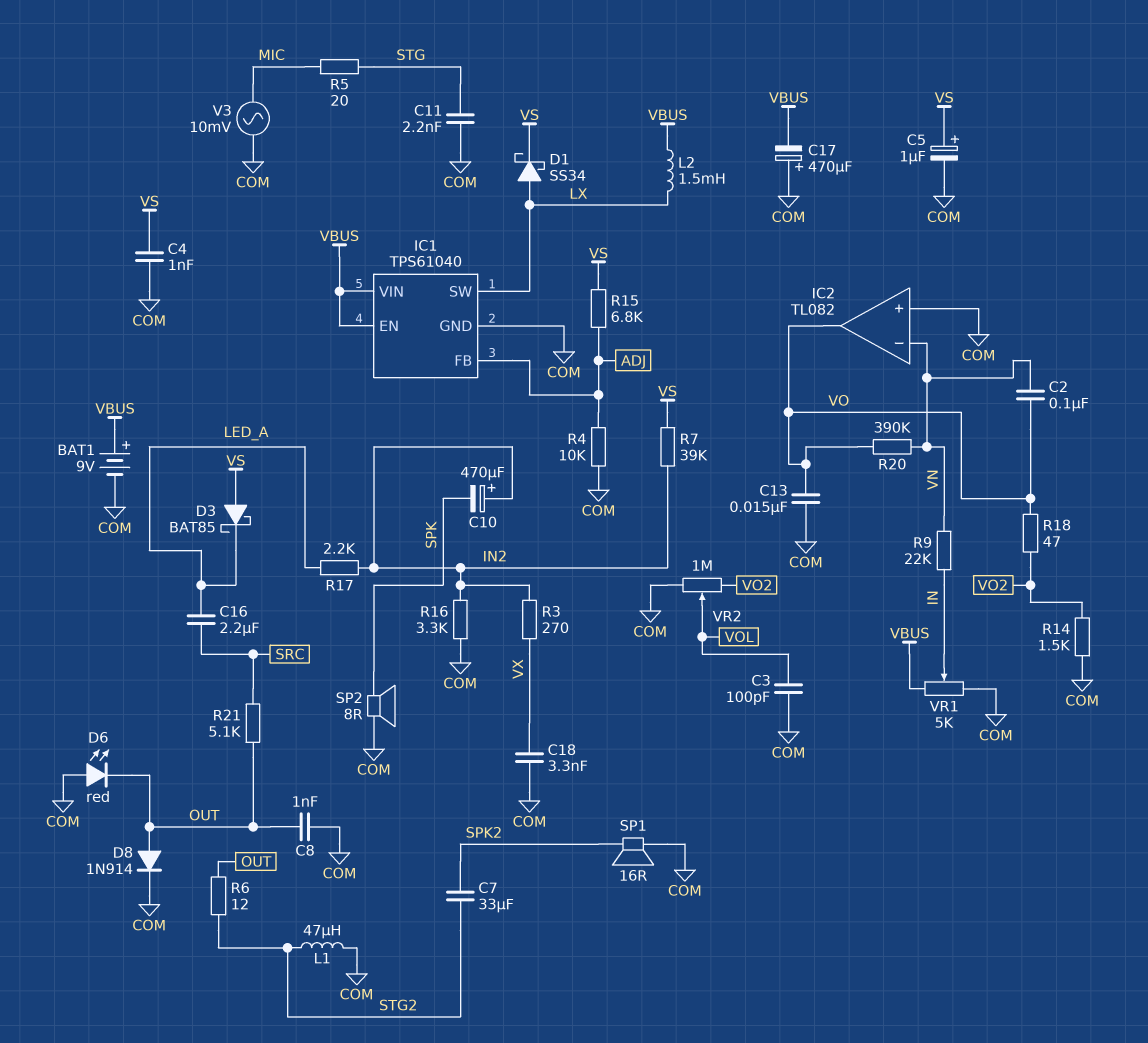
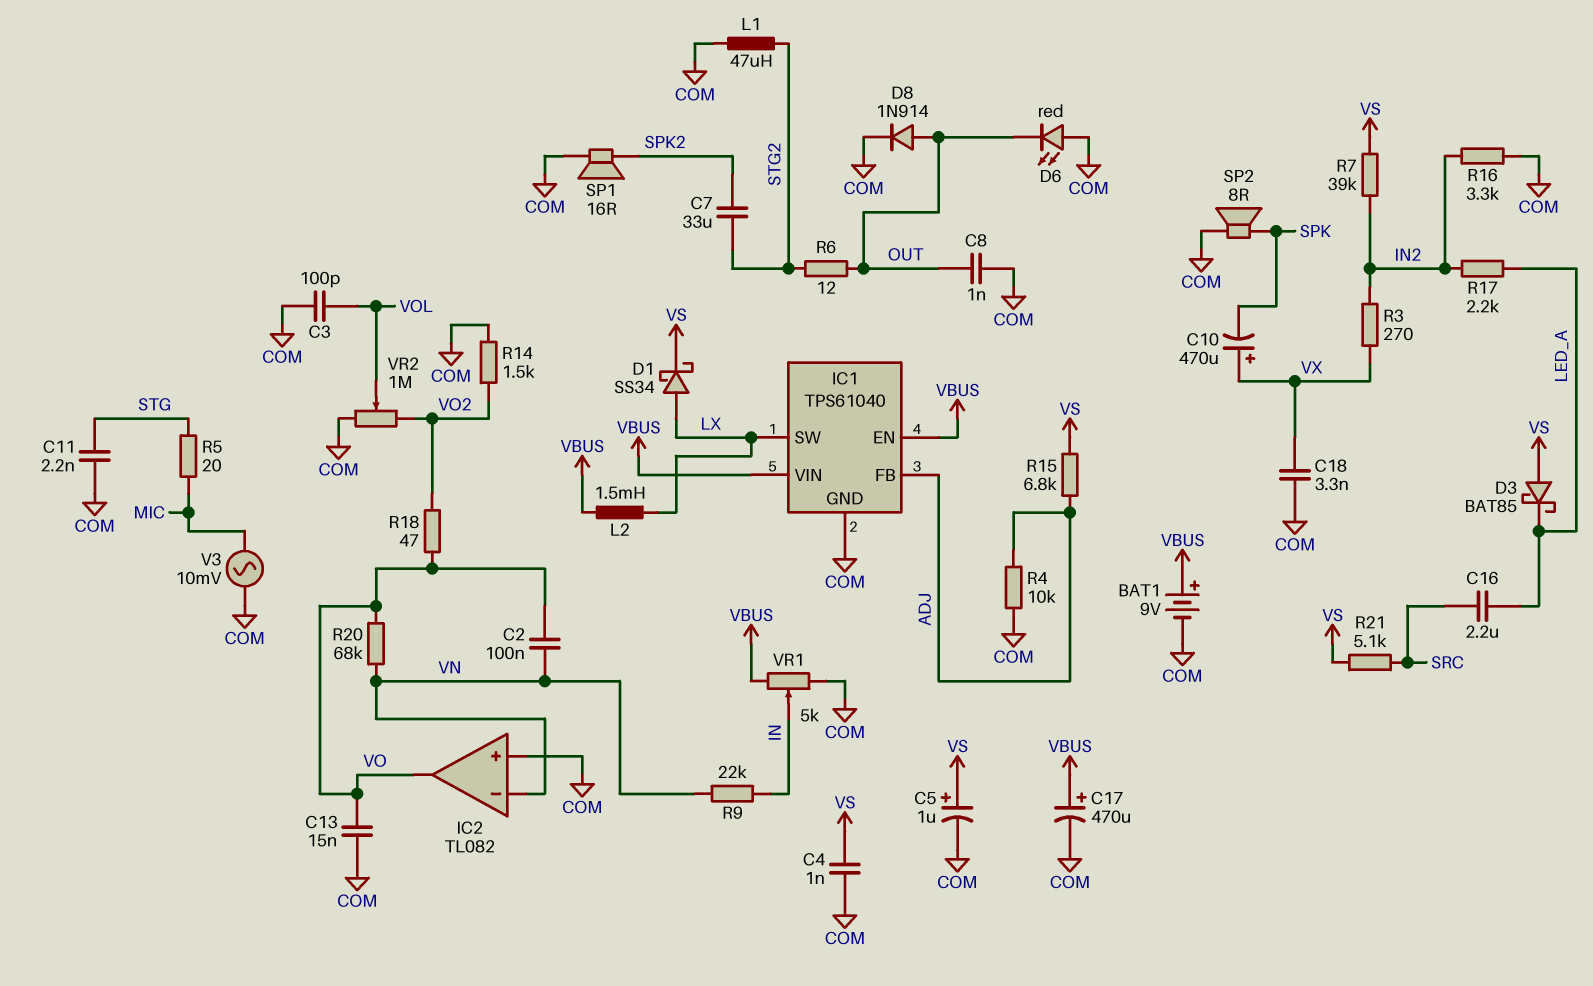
C10: 470uF (plus IN2, minus SPK) -> 470uF (plus VX, minus SPK)
C17: 470uF (plus COM, minus VBUS) -> 470uF (plus VBUS, minus COM)
R20: 390k (VN, VO) -> 68k (VN, VO)
R21: 5.1k (OUT, SRC) -> 5.1k (SRC, VS)

